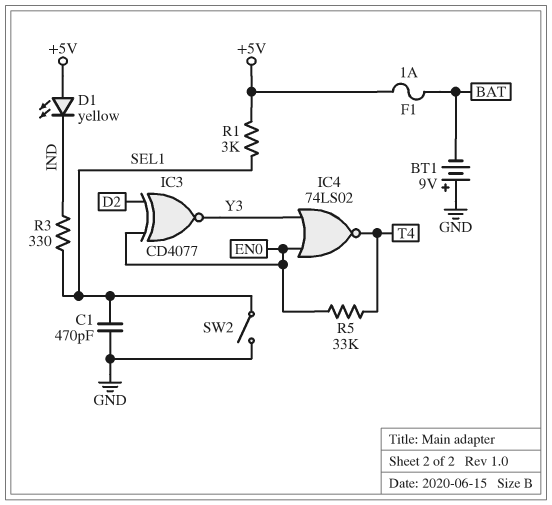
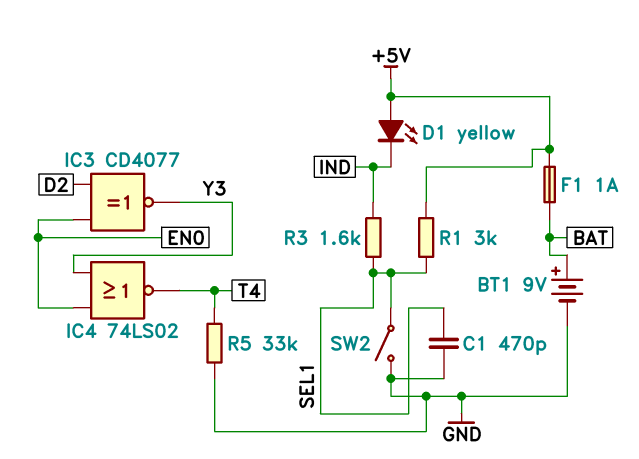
BT1: 9V (plus GND, minus BAT) -> 9V (plus BAT, minus GND)
R3: 330 (IND, SEL1) -> 1.6k (IND, SEL1)
R5: 33k (EN0, T4) -> 33k (GND, T4)

